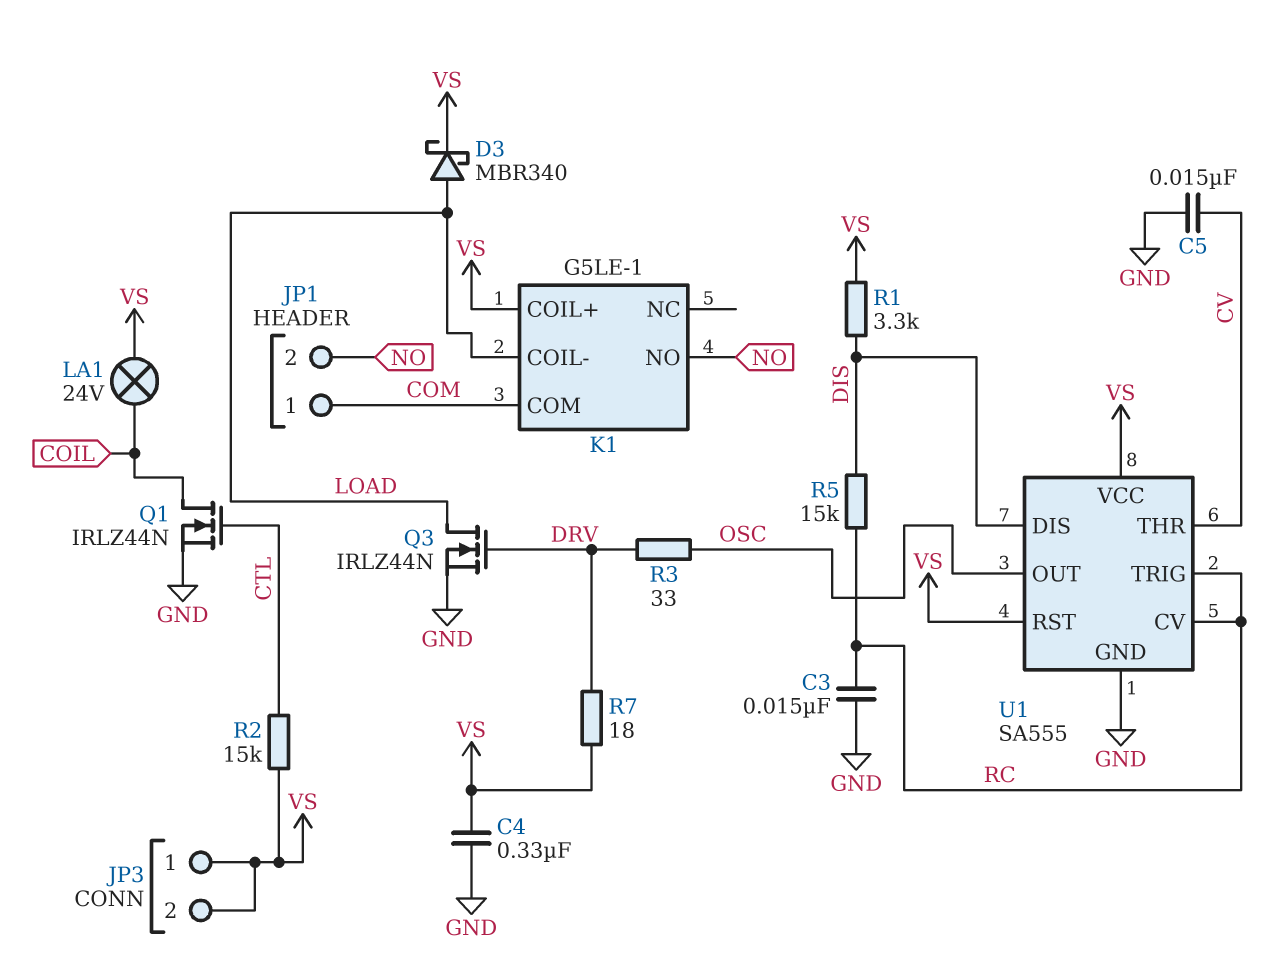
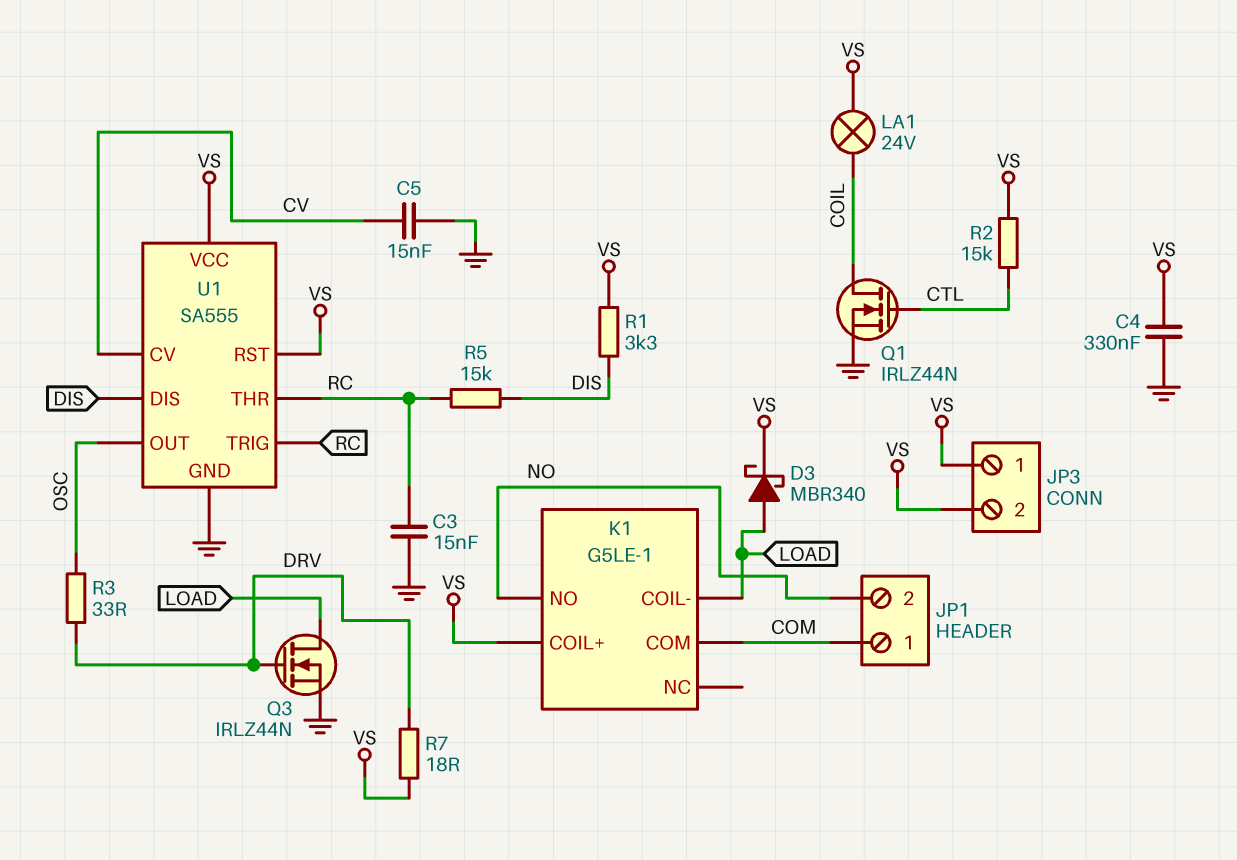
U1 pin CV: RC -> CV
U1 pin THR: CV -> RC

